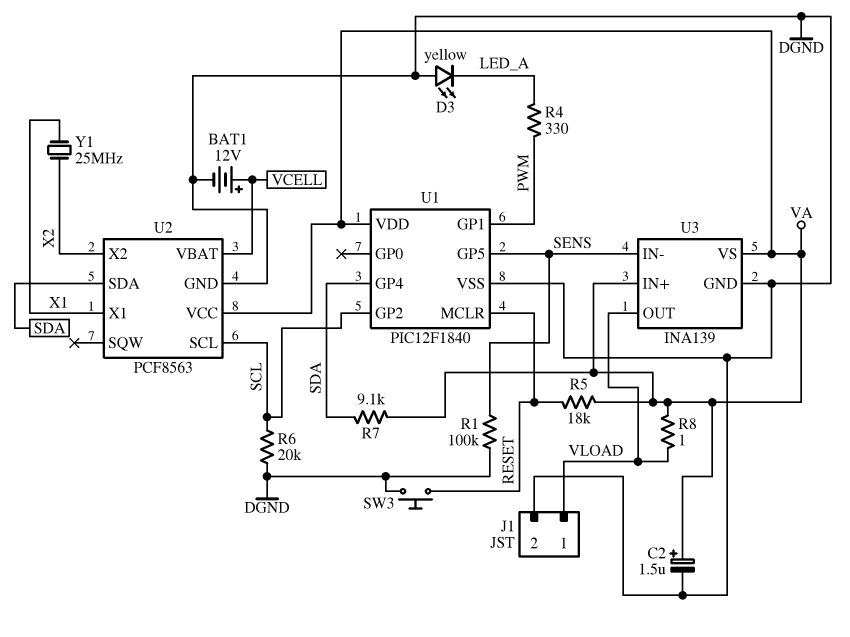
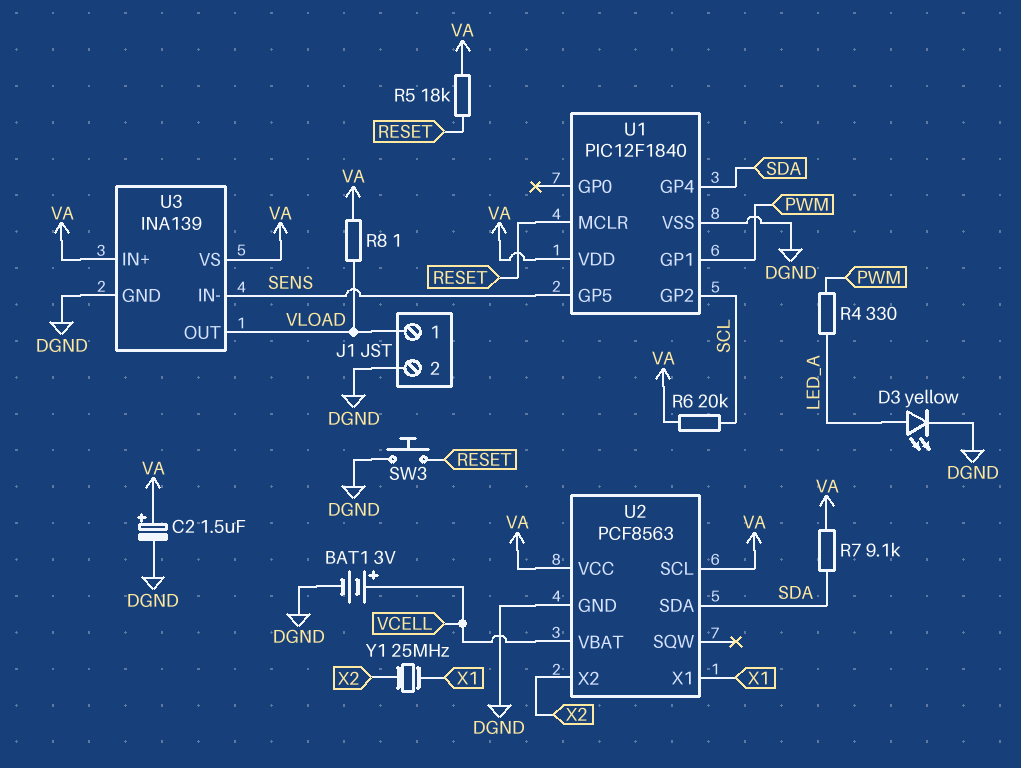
BAT1: 12V (plus VCELL, minus DGND) -> 3V (plus VCELL, minus DGND)
D3: LED yellow (A DGND, K LED_A) -> LED yellow (A LED_A, K DGND)
R1: 100k (DGND, SENS) -> none
R6: 20k (DGND, SCL) -> 20k (SCL, VA)
U2 pin SCL: SCL -> VA

